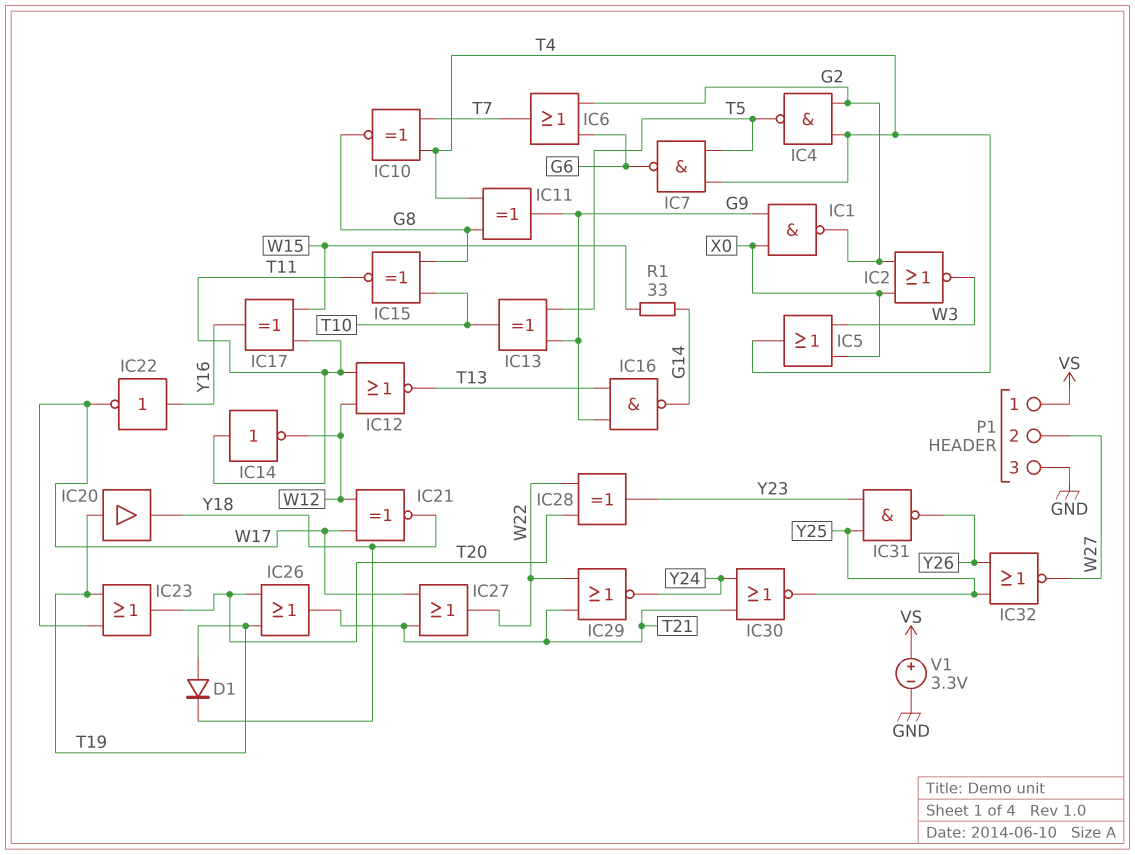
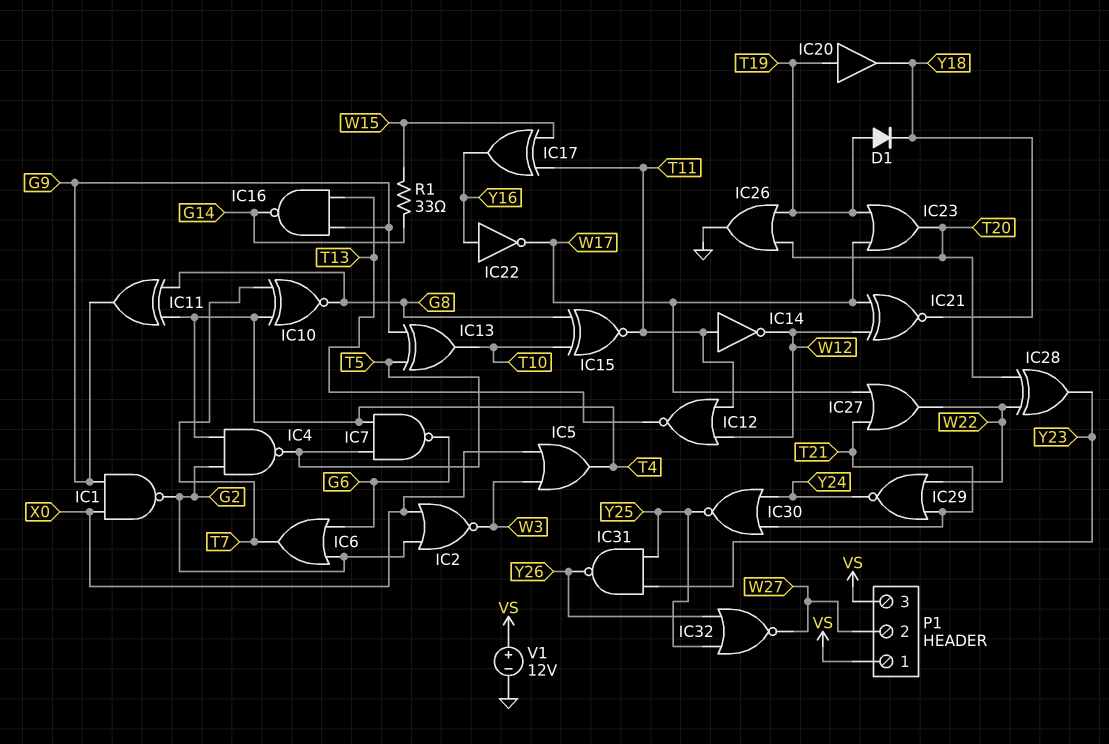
IC26: OR (in T19, in T20, out T21) -> OR (in T19, in T20, out GND)
P1 pin 3: GND -> VS
V1: 3.3V (plus VS, minus GND) -> 12V (plus VS, minus GND)

